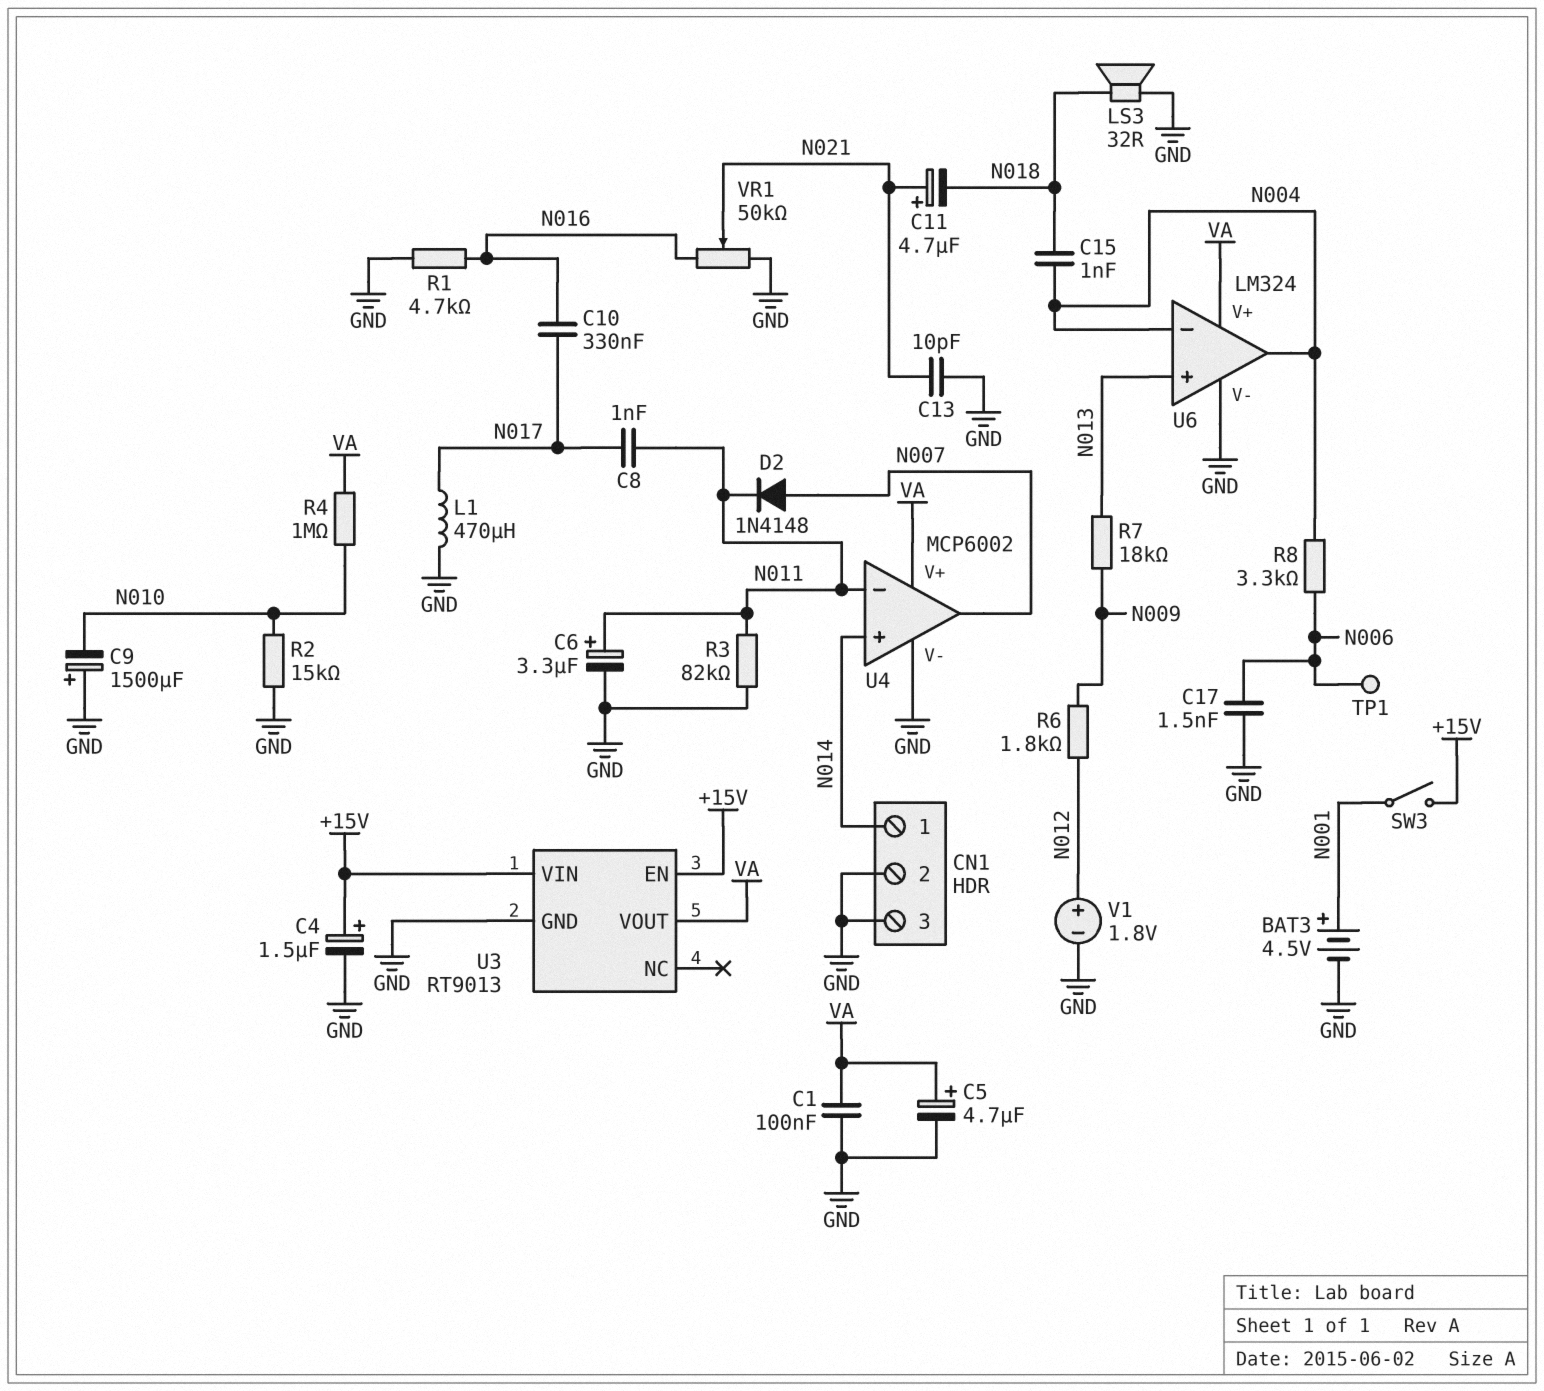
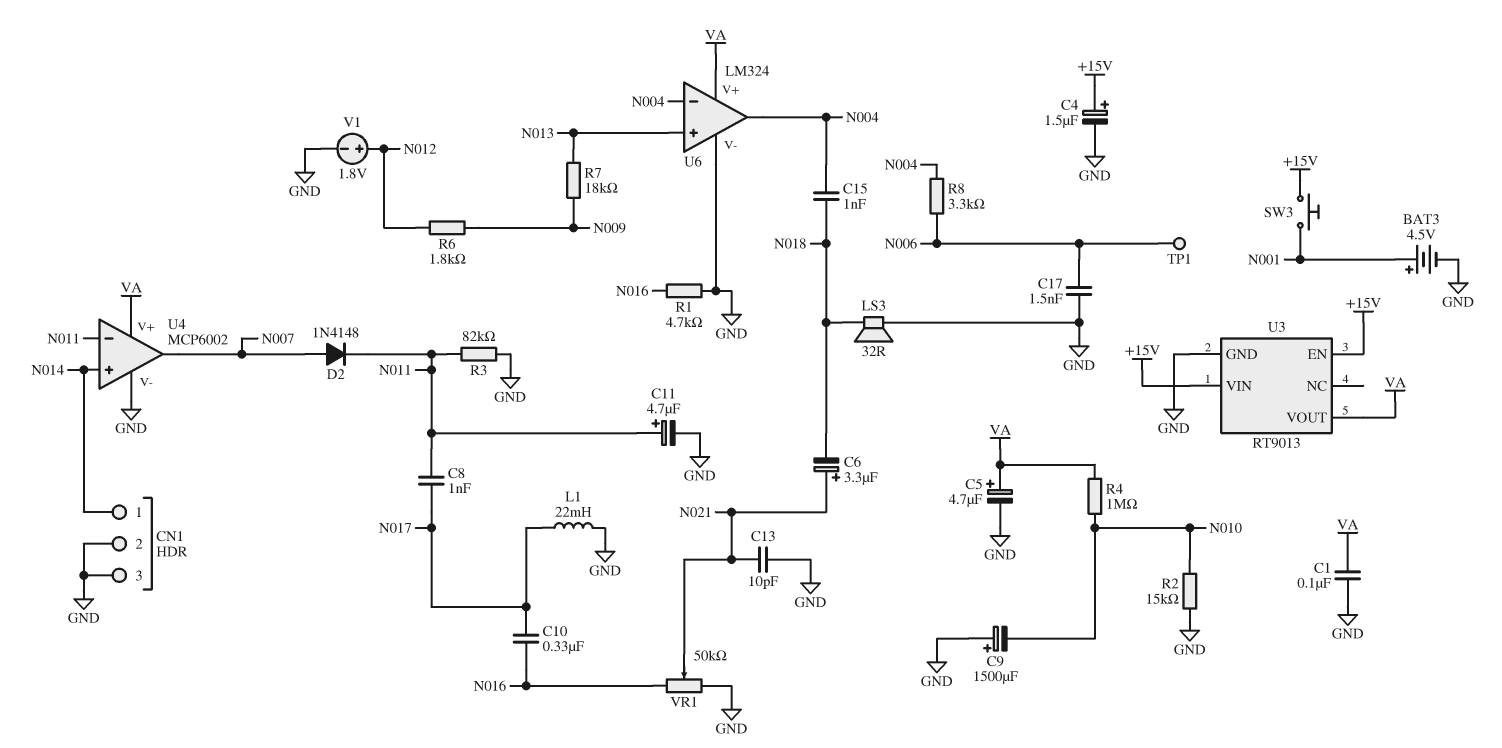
C6: 3.3uF (plus N011, minus GND) -> 3.3uF (plus N021, minus N018)
C11: 4.7uF (plus N021, minus N018) -> 4.7uF (plus N011, minus GND)
L1: 470uH (GND, N017) -> 22mH (GND, N017)
SW3: switch (+15V, N001) -> button (+15V, N001)

